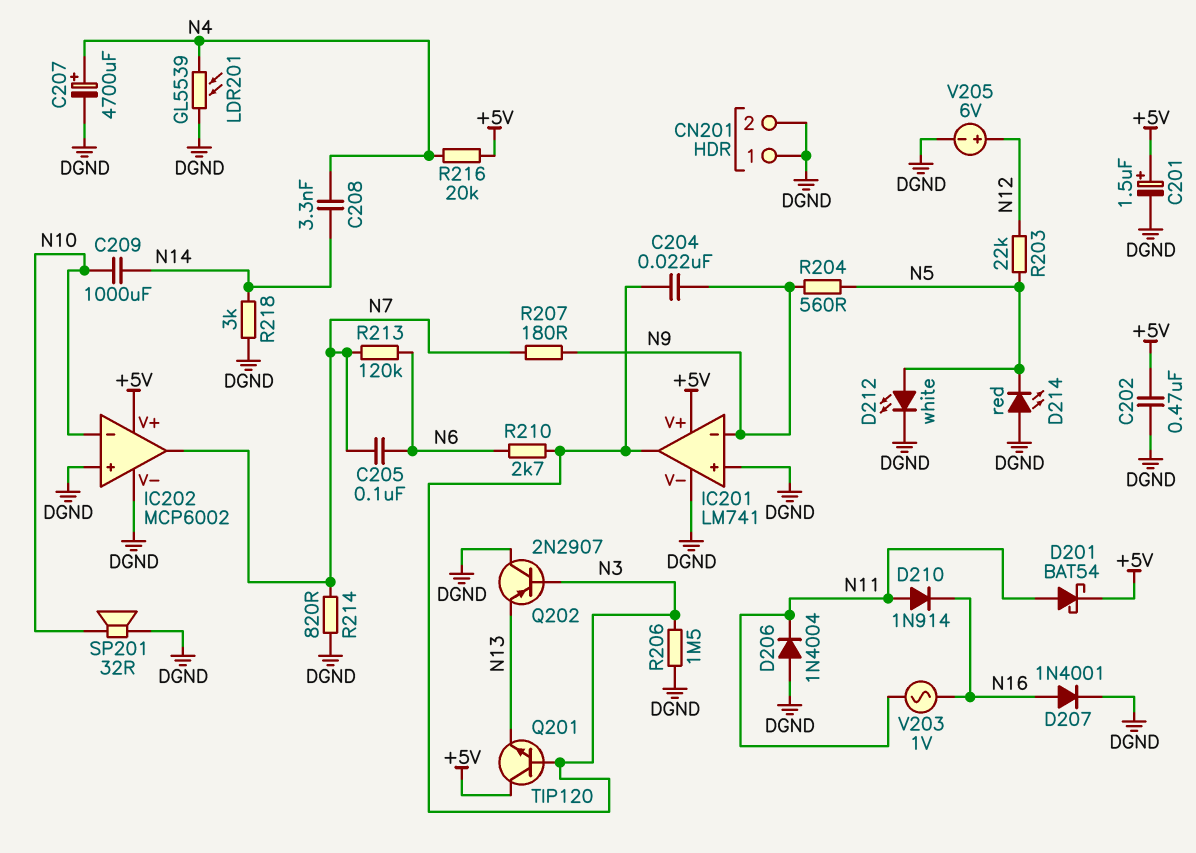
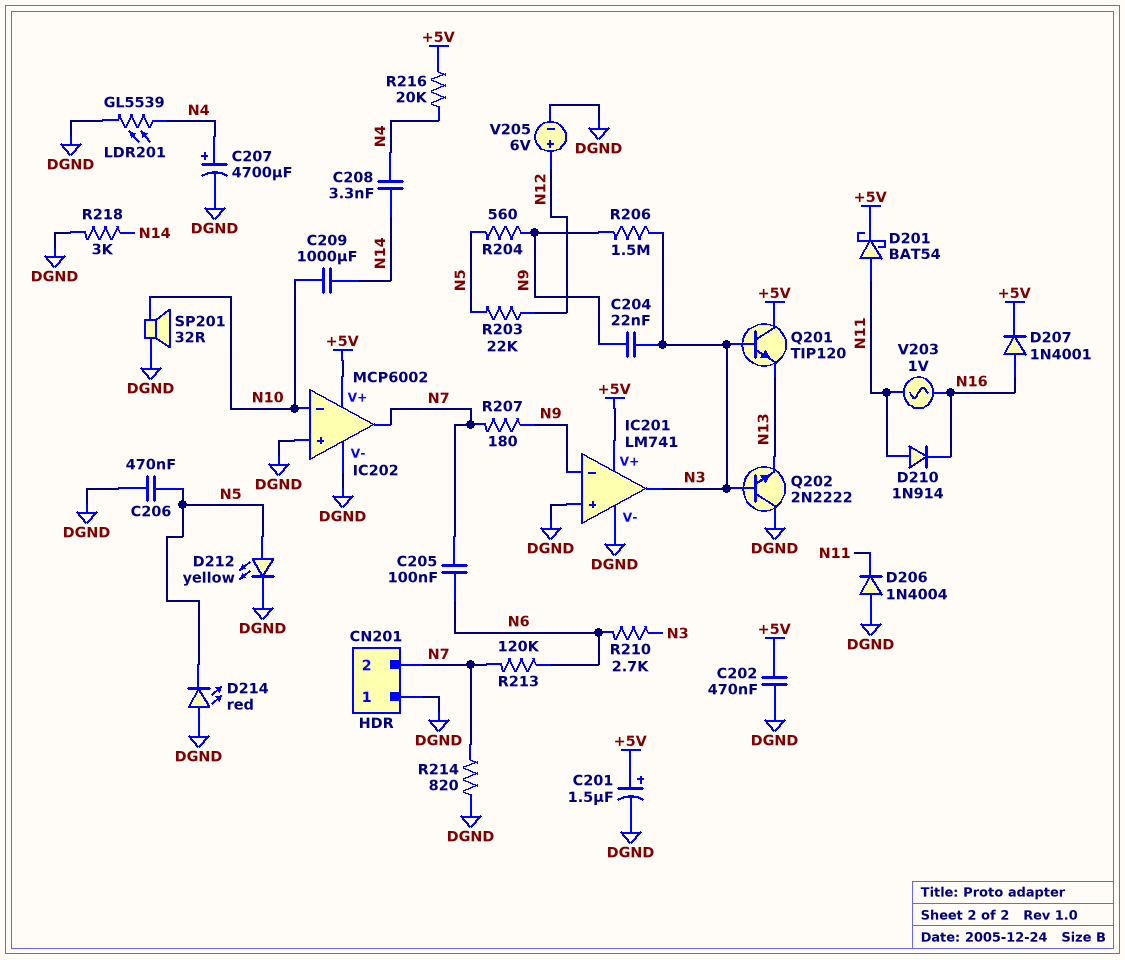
C206: none -> 470nF (DGND, N5)
CN201 pin 2: DGND -> N7
D207: diode 1N4001 (A N16, K DGND) -> diode 1N4001 (A N16, K +5V)
D212: LED white (A N5, K DGND) -> LED yellow (A N5, K DGND)
Q202: PNP 2N2907 (B N3, C DGND, E N13) -> NPN 2N2222 (B N3, C DGND, E N13)
R206: 1.5M (DGND, N3) -> 1.5M (N3, N9)

